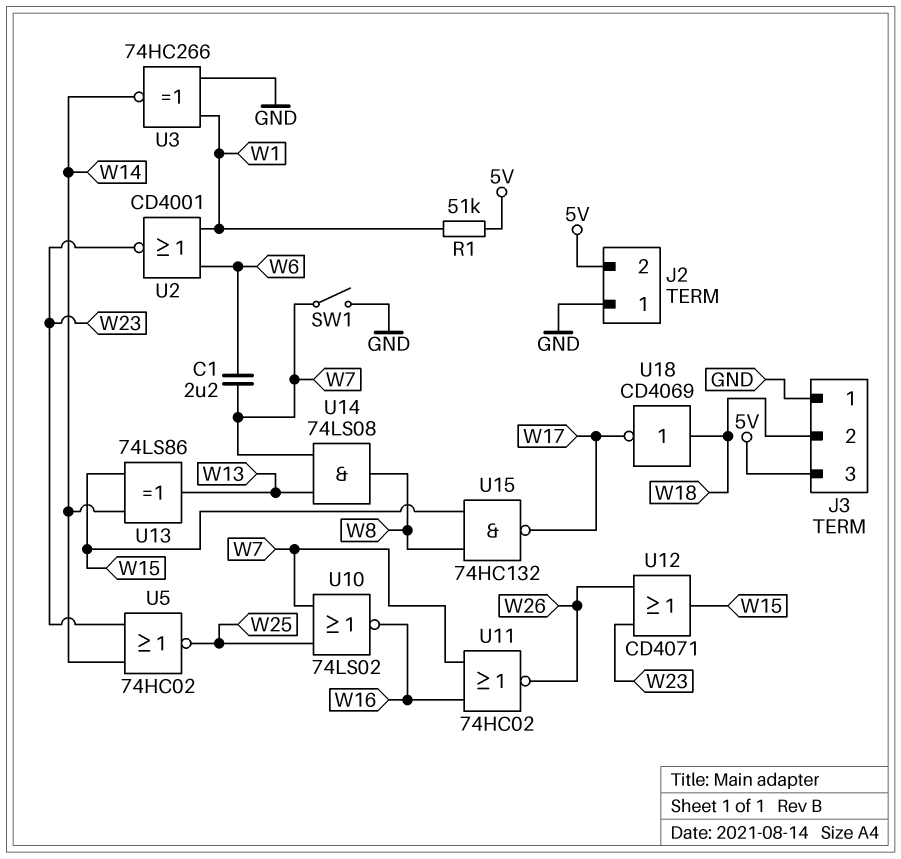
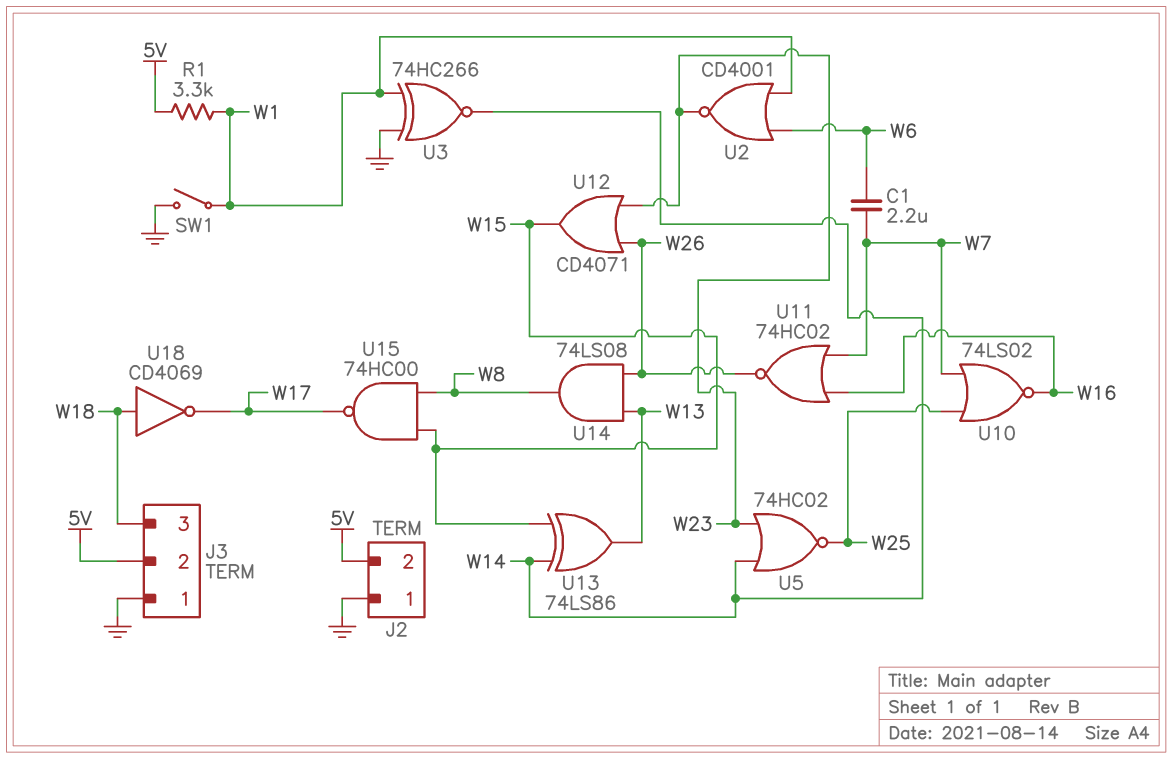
J3 pin 2: W18 -> 5V
J3 pin 3: 5V -> W18
R1: 51k (5V, W1) -> 3.3k (5V, W1)
SW1: switch (GND, W7) -> switch (GND, W1)
U14: AND 74LS08 (in W7, in W13, out W8) -> AND 74LS08 (in W13, in W26, out W8)
U15: NAND 74HC132 (in W8, in W15, out W17) -> NAND 74HC00 (in W8, in W15, out W17)

